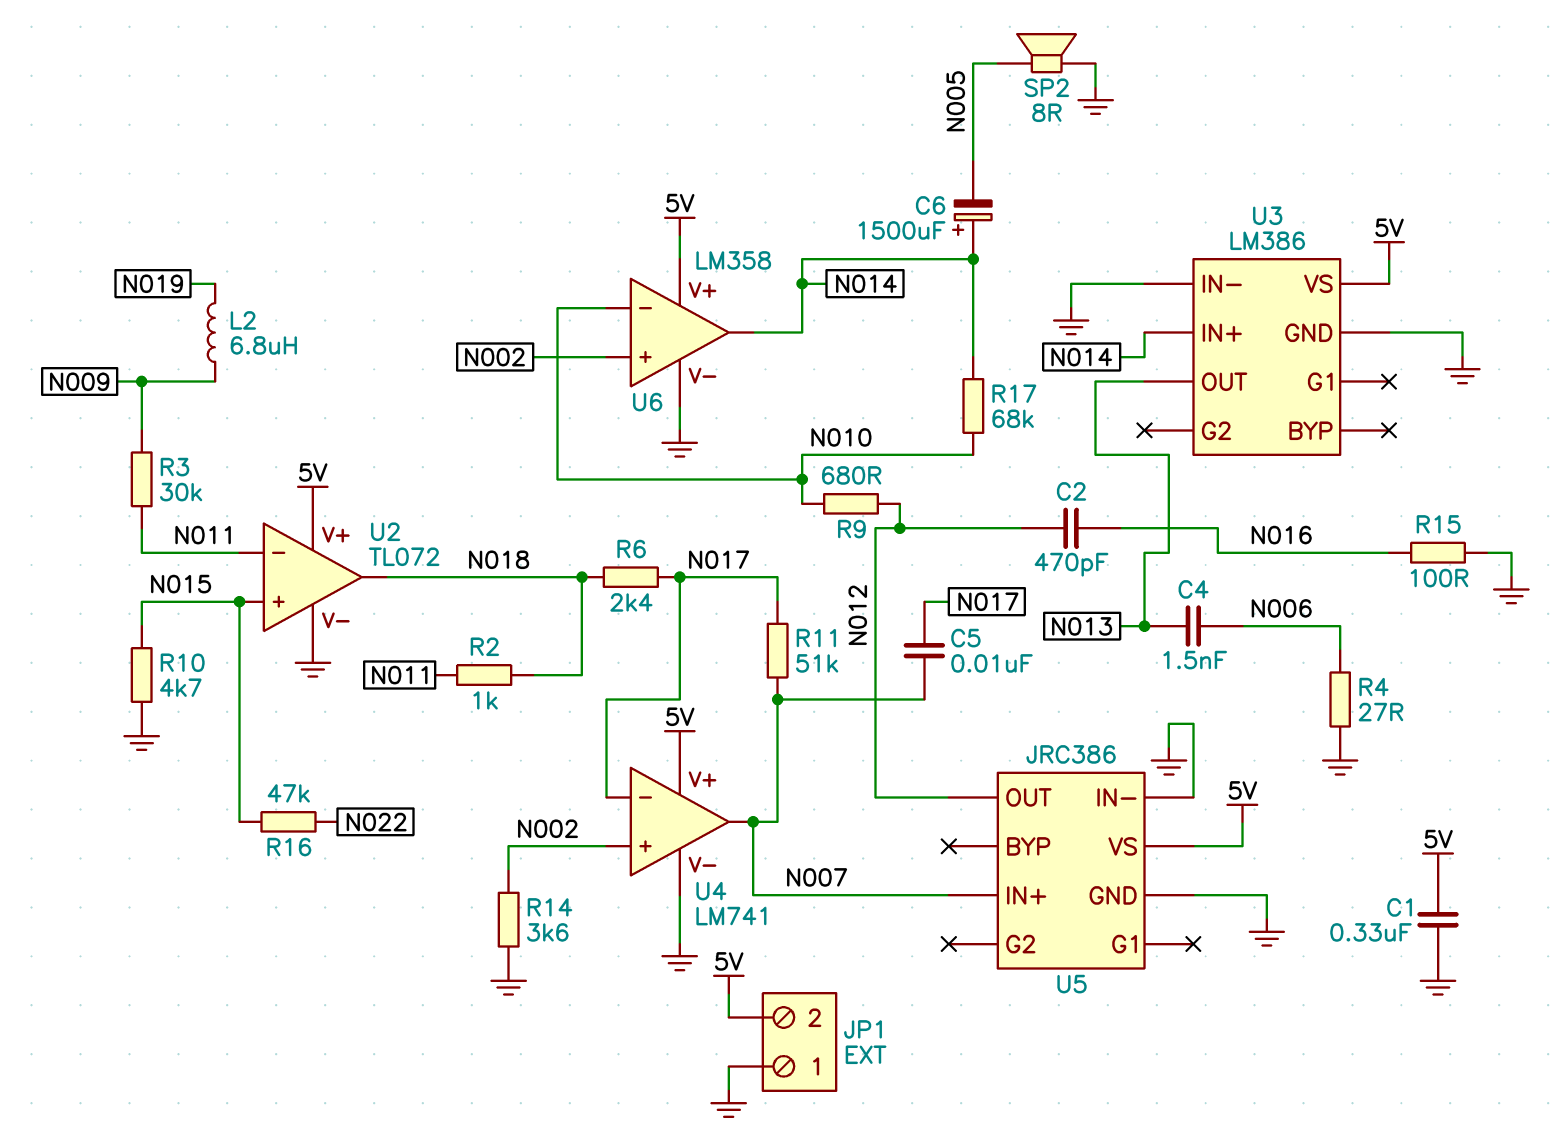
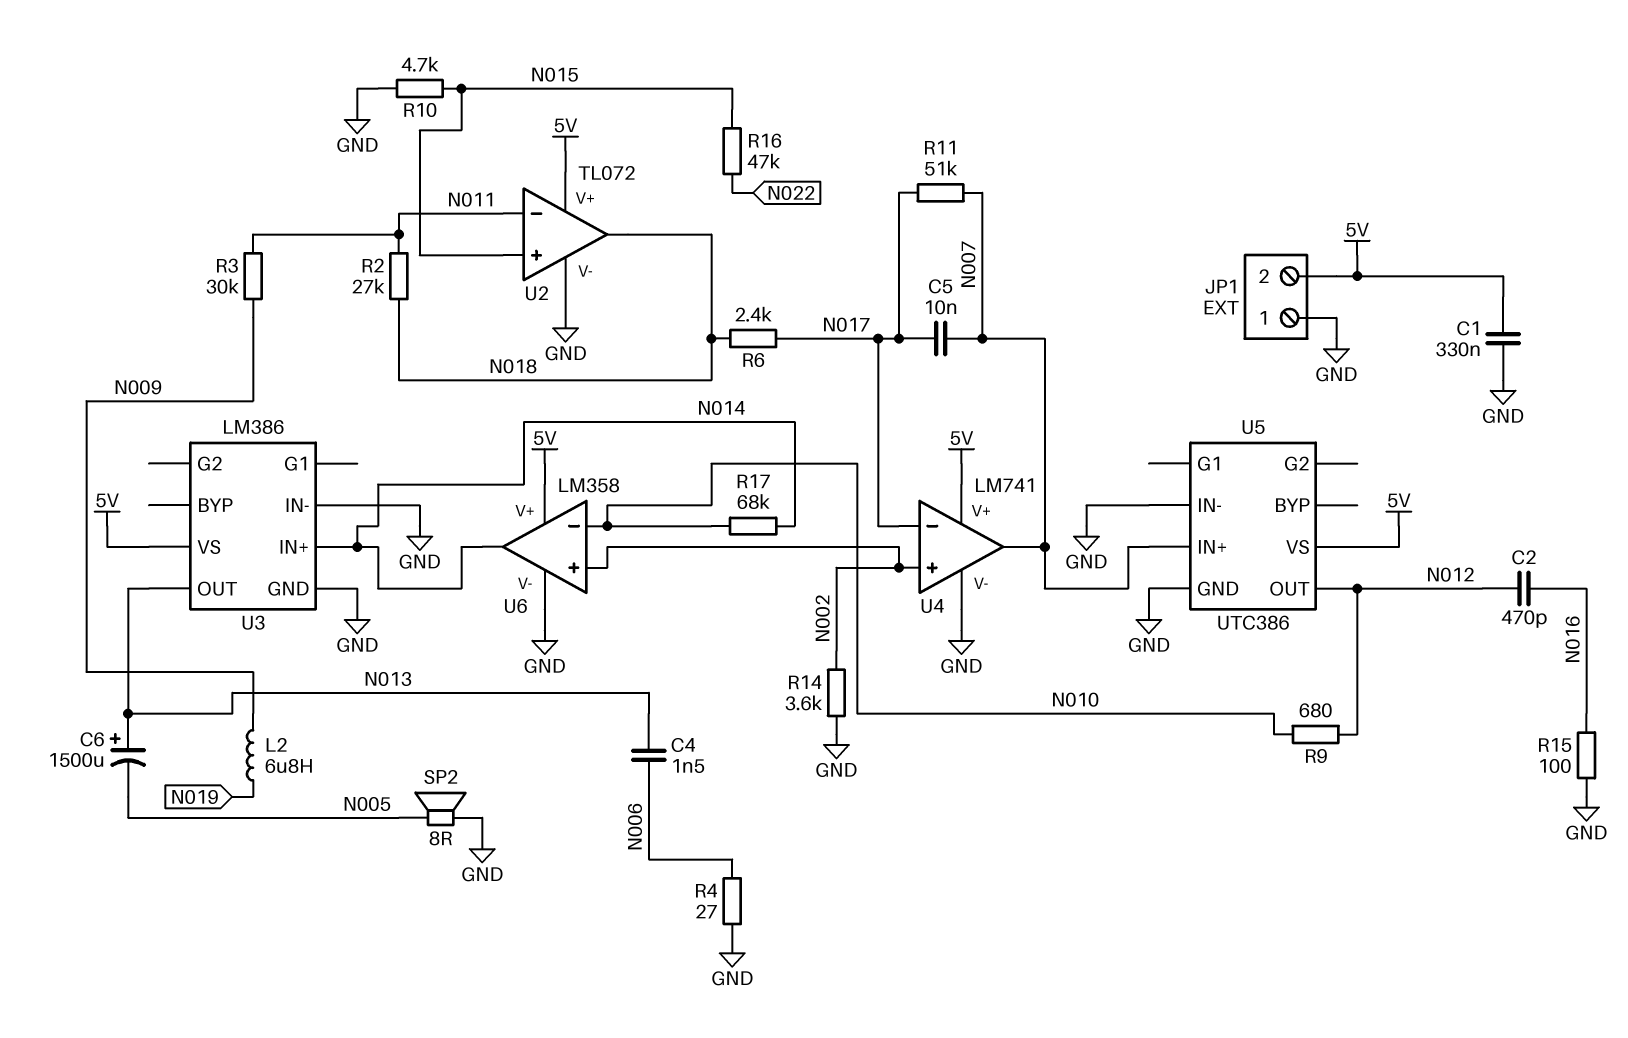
C6: 1500uF (plus N014, minus N005) -> 1500uF (plus N013, minus N005)
R2: 1k (N011, N018) -> 27k (N011, N018)
U5: JRC386 -> UTC386

